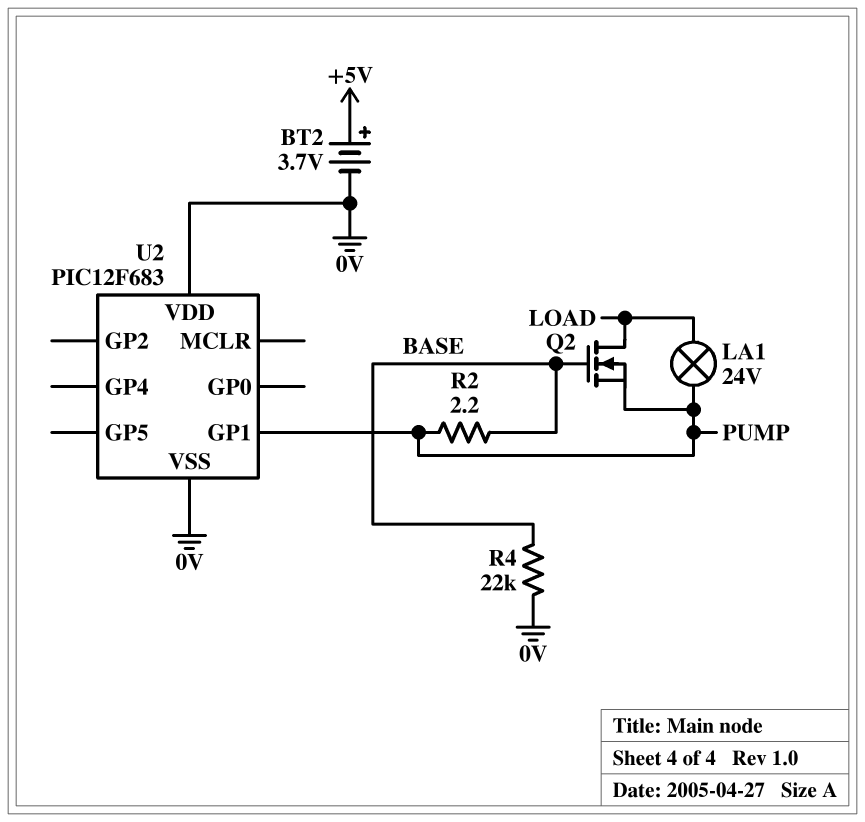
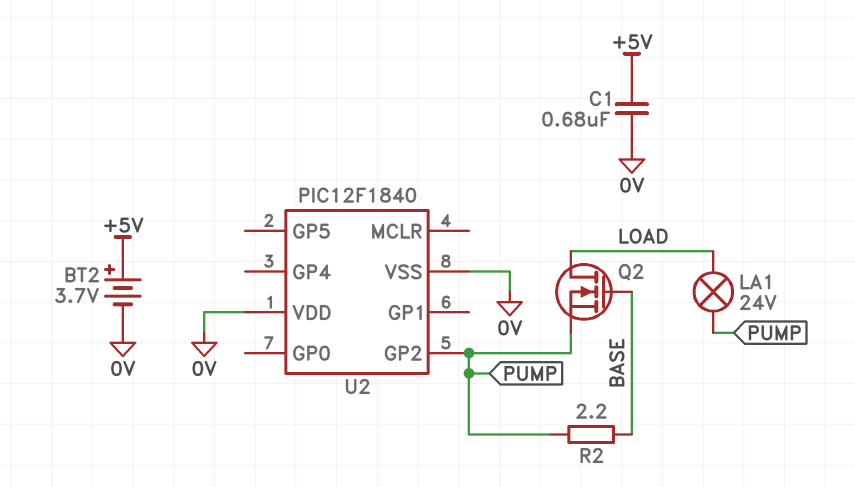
C1: none -> 680nF (+5V, 0V)
R4: 22k (0V, BASE) -> none
U2: PIC12F683 -> PIC12F1840
U2 pin GP1: PUMP -> none
U2 pin GP2: none -> PUMP

